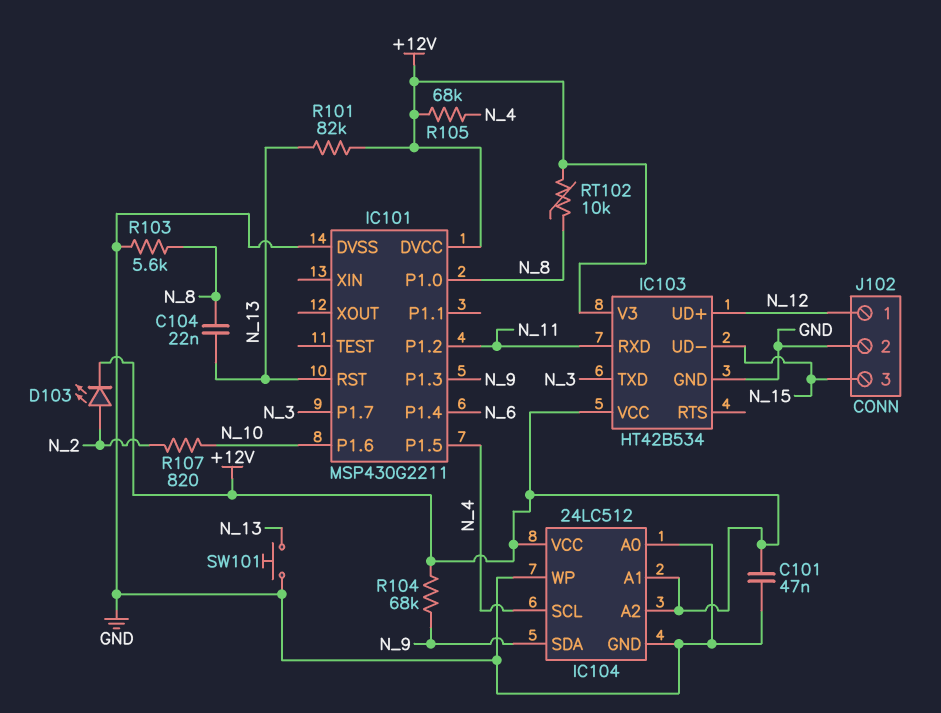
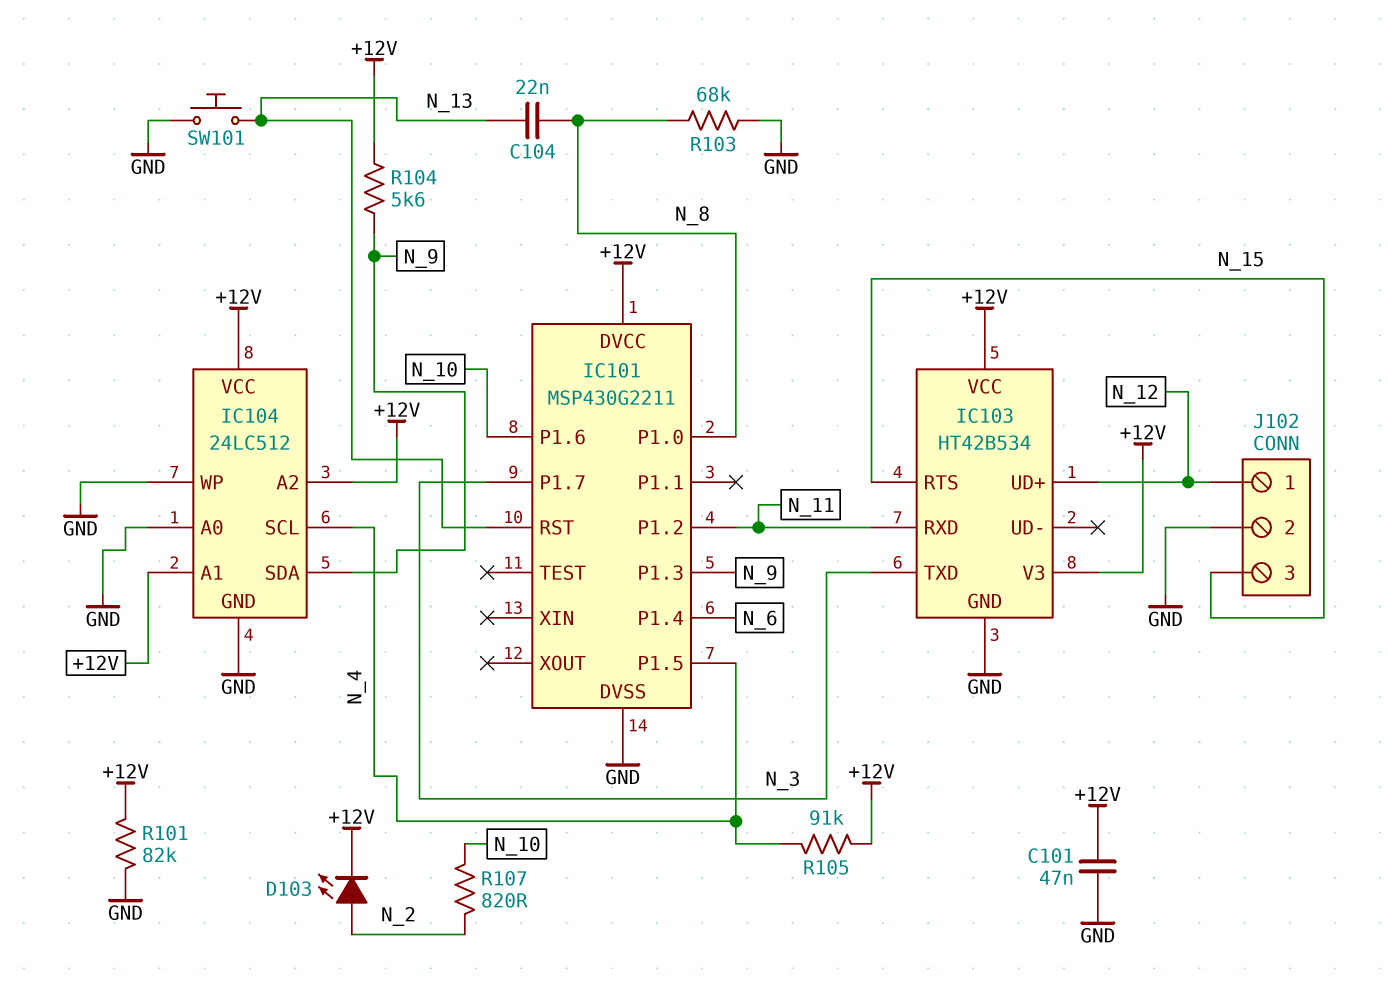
IC103 pin RTS: none -> N_15
IC103 pin UD-: N_15 -> none
R101: 82k (+12V, N_13) -> 82k (+12V, GND)
R103: 5.6k (GND, N_8) -> 68k (GND, N_8)
R104: 68k (+12V, N_9) -> 5.6k (+12V, N_9)
R105: 68k (+12V, N_4) -> 91k (+12V, N_4)
RT102: 10k (+12V, N_8) -> none

